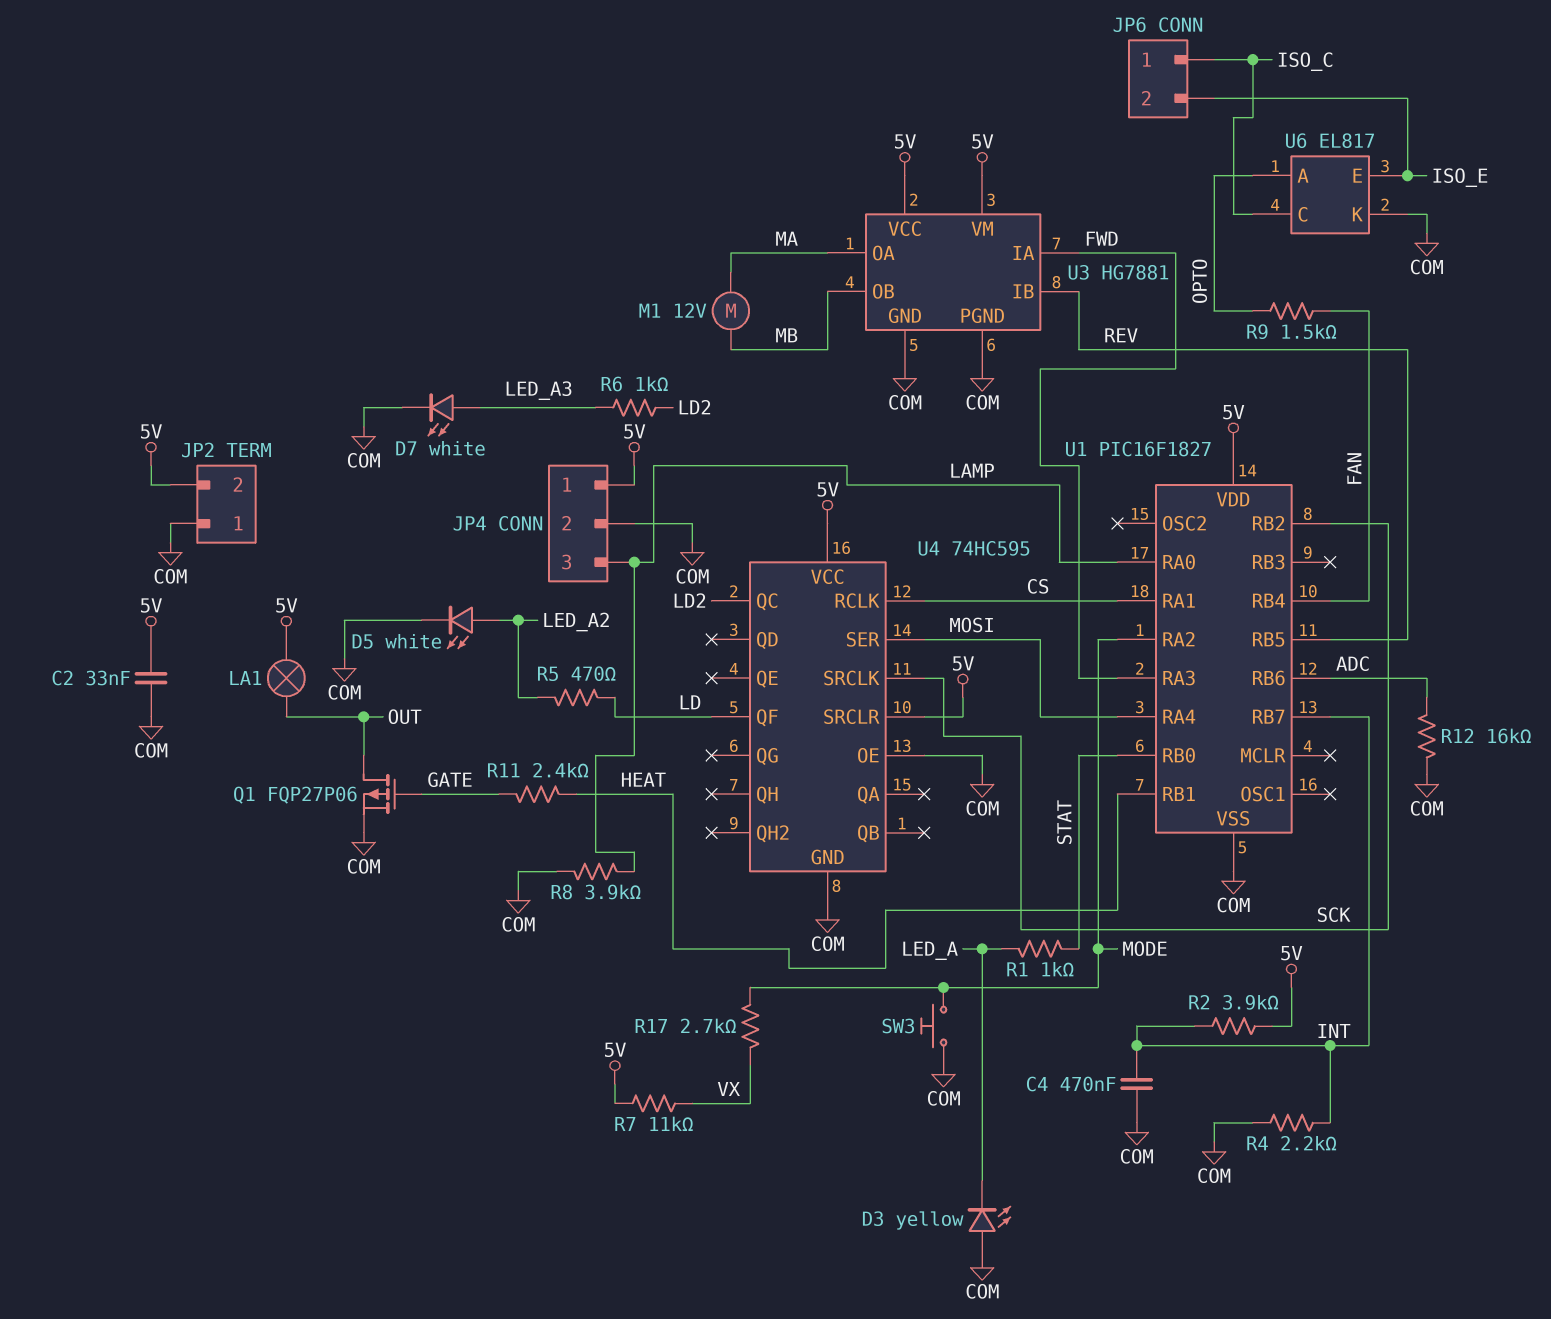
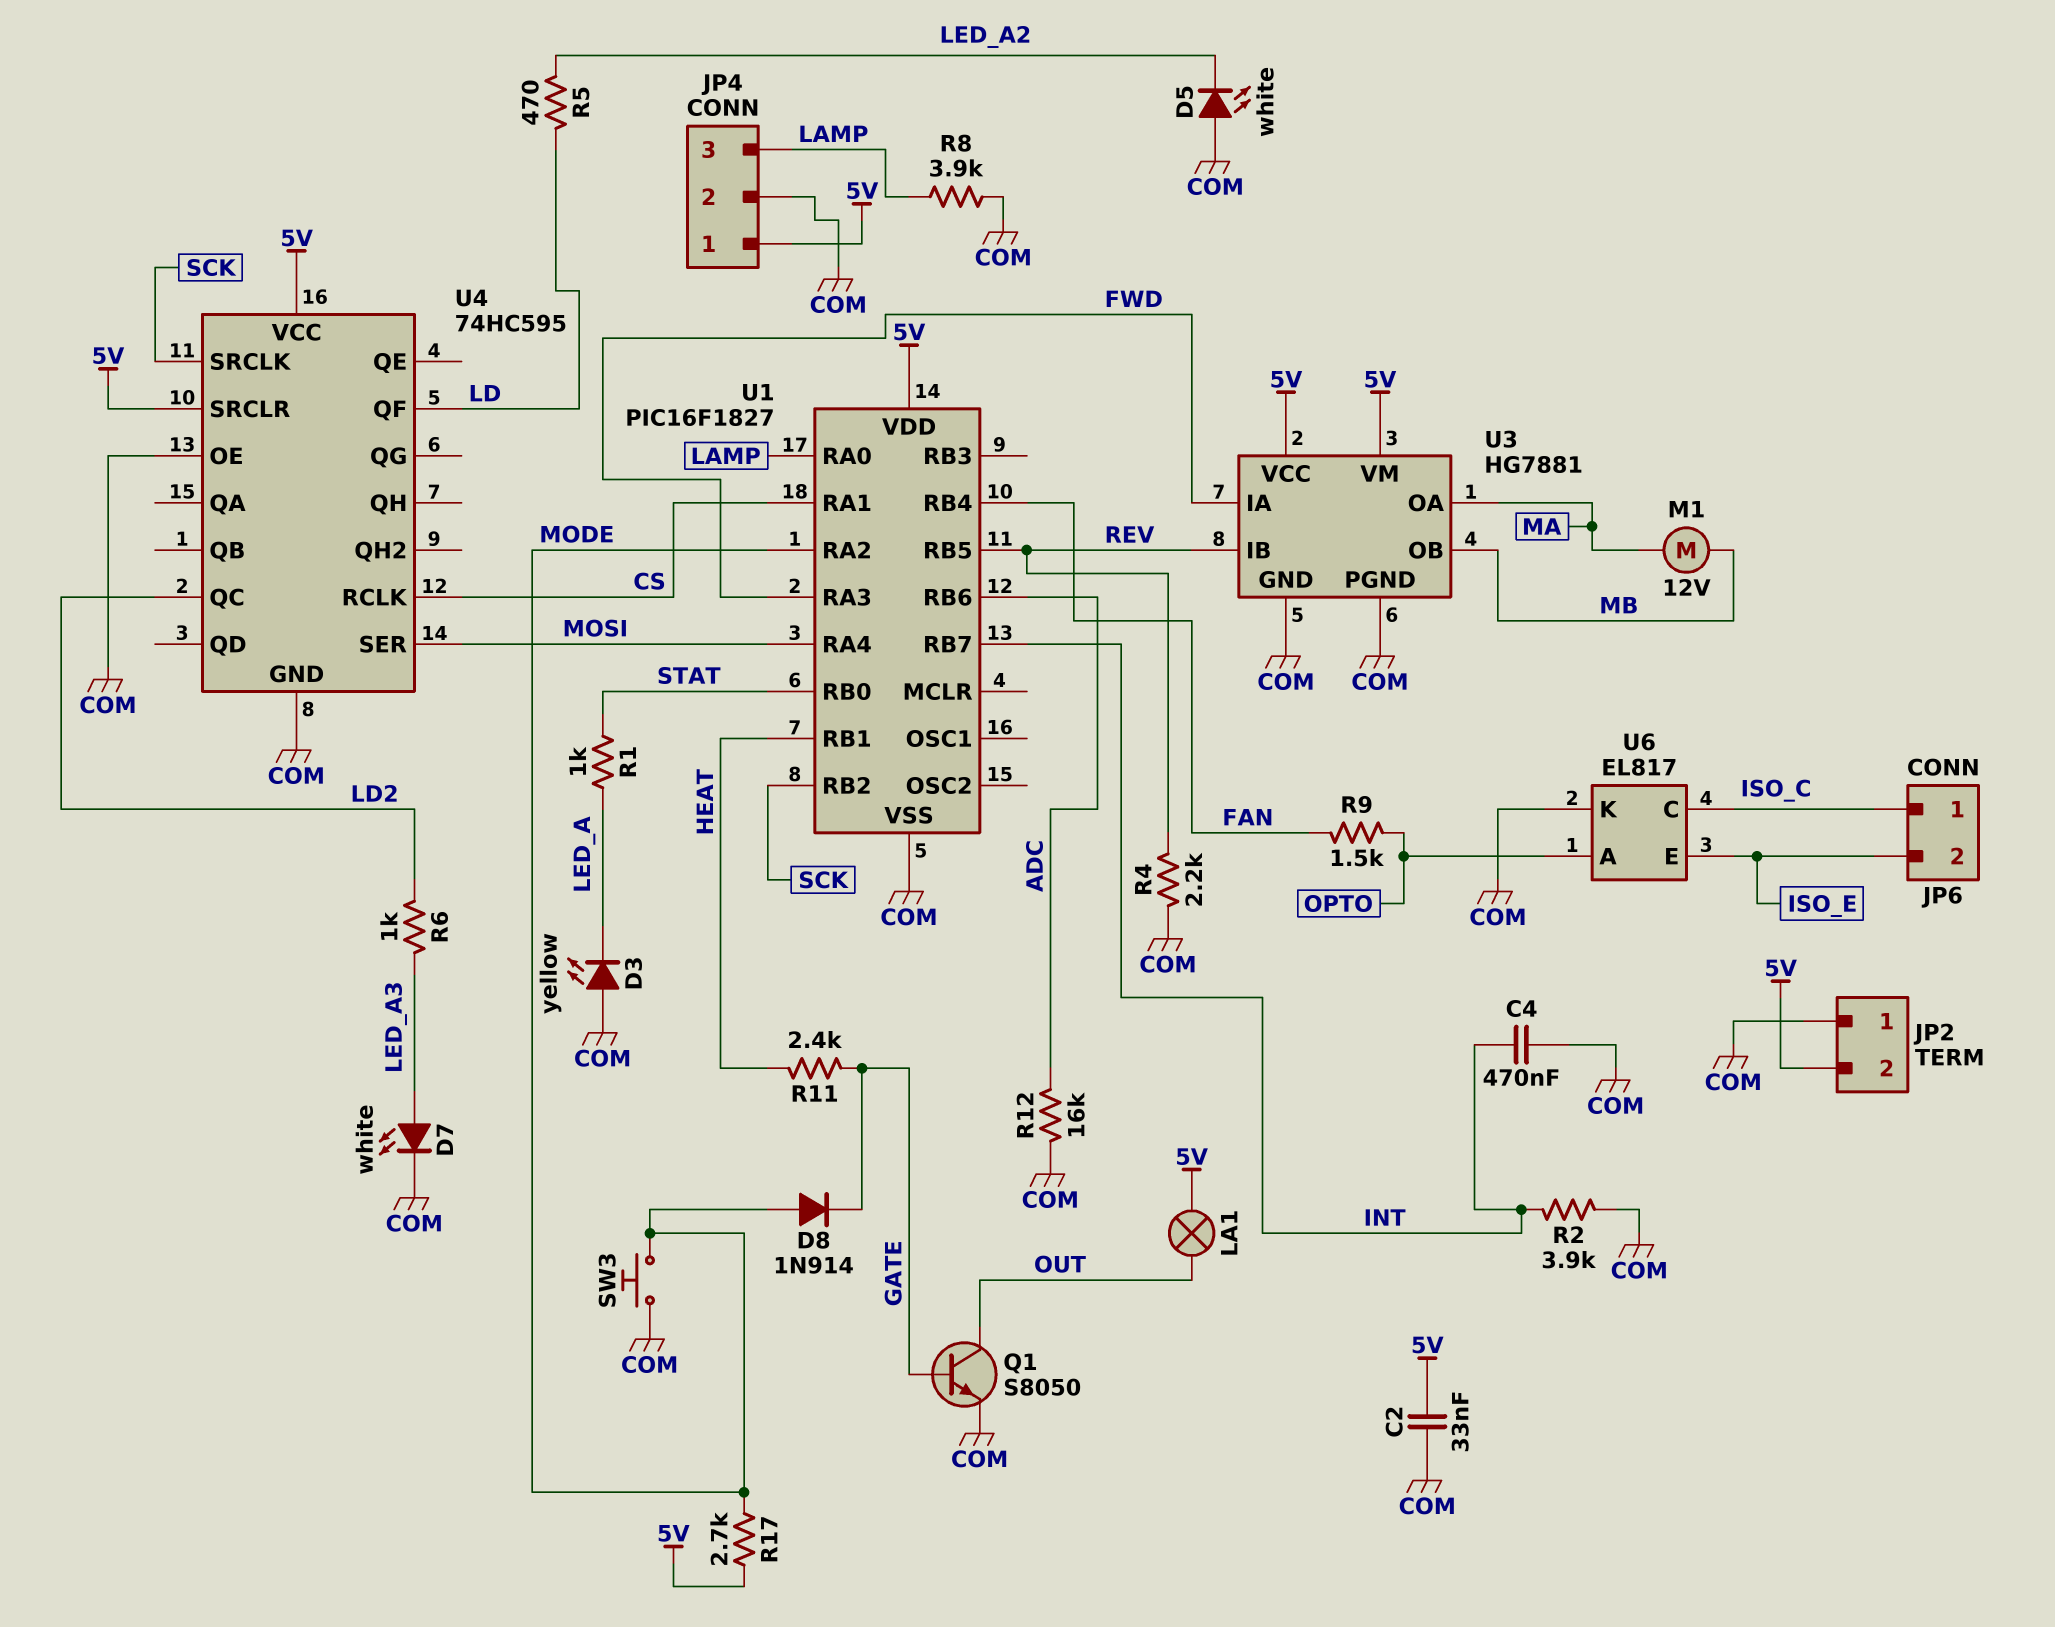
D5: LED white (A LED_A2, K COM) -> LED white (A COM, K LED_A2)
D8: none -> diode 1N914 (A MODE, K GATE)
Q1: PMOS FQP27P06 (G GATE, D OUT, S COM) -> NPN S8050 (B GATE, C OUT, E COM)
R2: 3.9k (5V, INT) -> 3.9k (COM, INT)
R4: 2.2k (COM, INT) -> 2.2k (COM, REV)
R7: 11k (5V, VX) -> none
R17: 2.7k (MODE, VX) -> 2.7k (5V, MODE)

